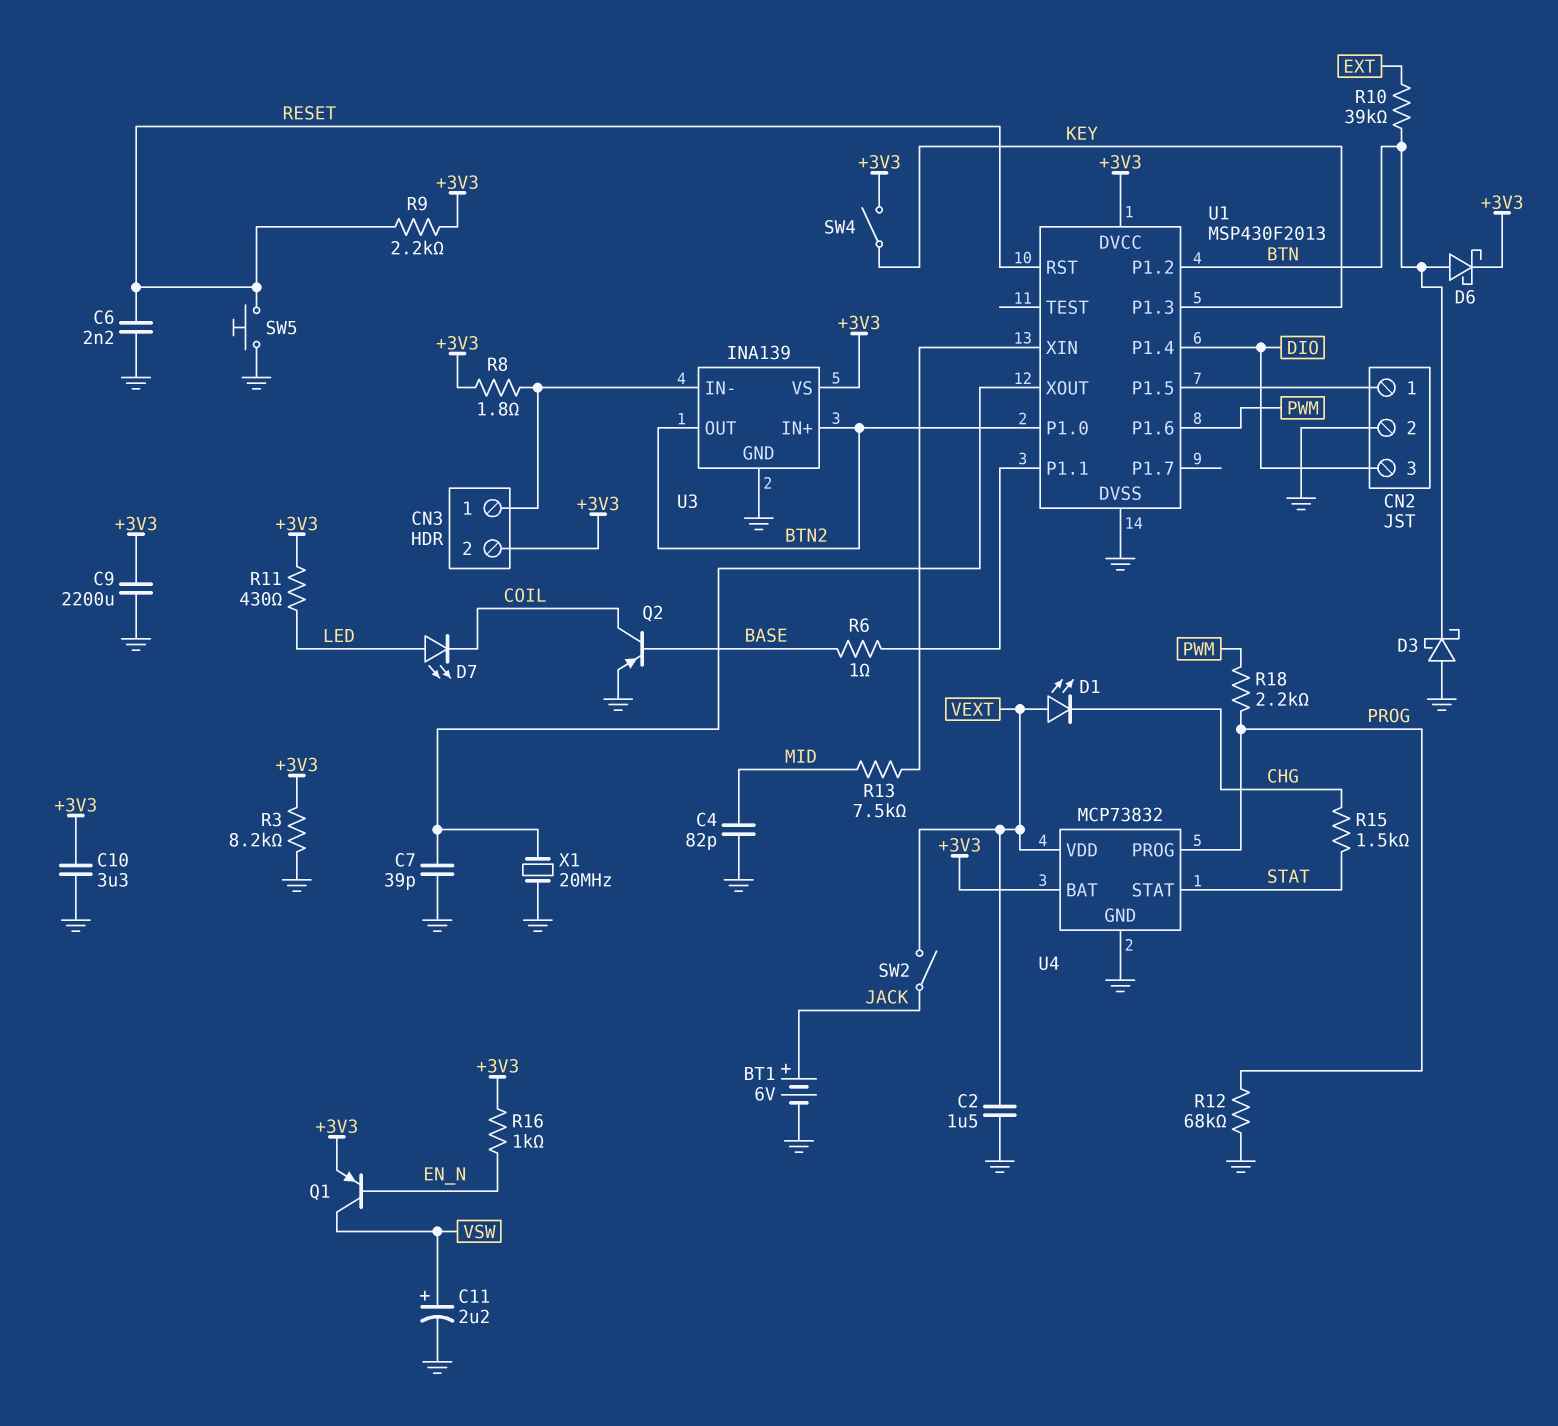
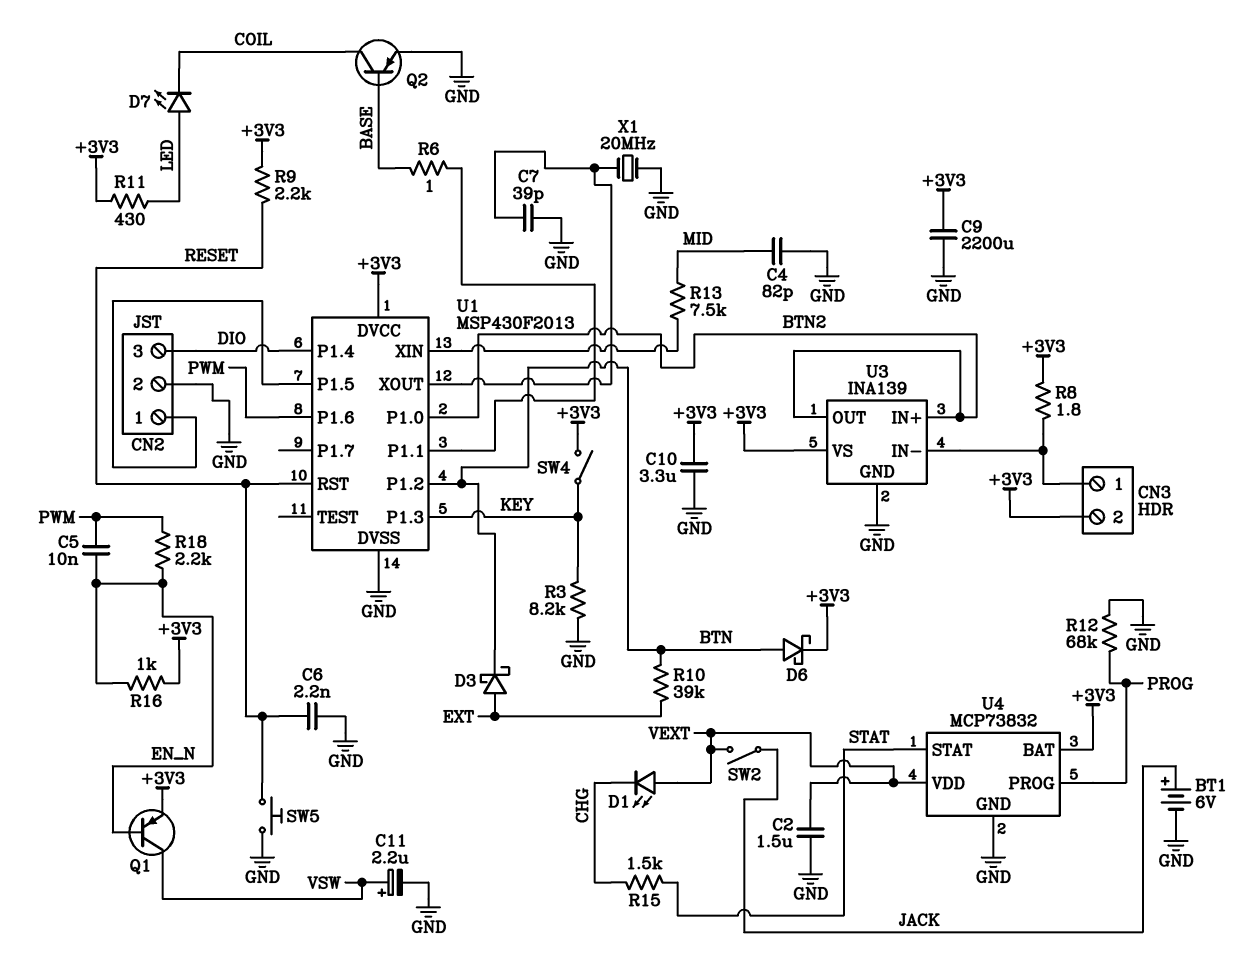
C5: none -> 10nF (EN_N, PWM)
D3: schottky (A GND, K BTN) -> schottky (A EXT, K BTN)
R3: 8.2k (+3V3, GND) -> 8.2k (GND, KEY)
R18: 2.2k (PROG, PWM) -> 2.2k (EN_N, PWM)

